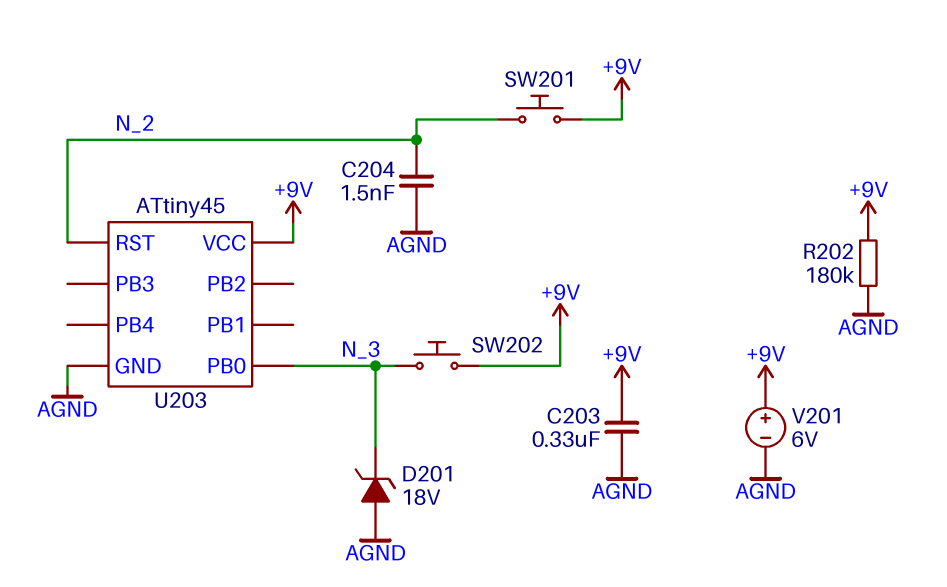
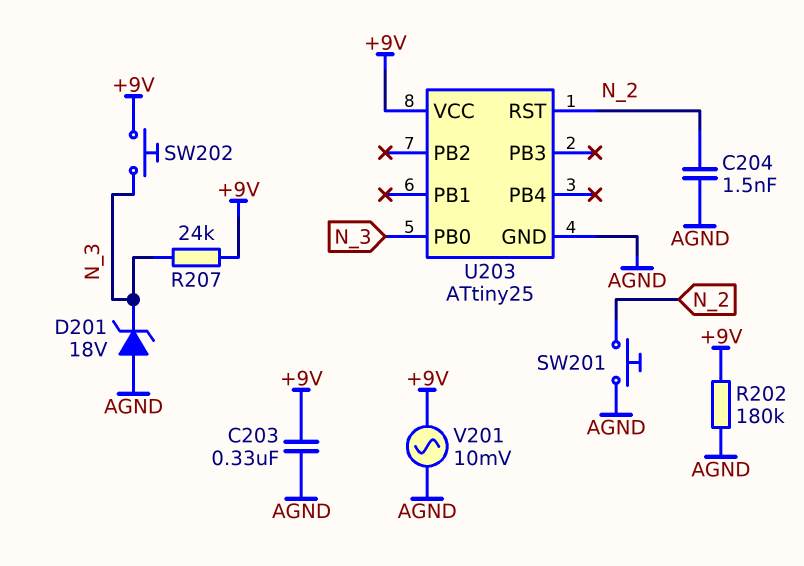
R207: none -> 24k (+9V, N_3)
SW201: button (+9V, N_2) -> button (AGND, N_2)
U203: ATtiny45 -> ATtiny25
V201: 6V (plus +9V, minus AGND) -> AC 10mV (+9V, AGND)

